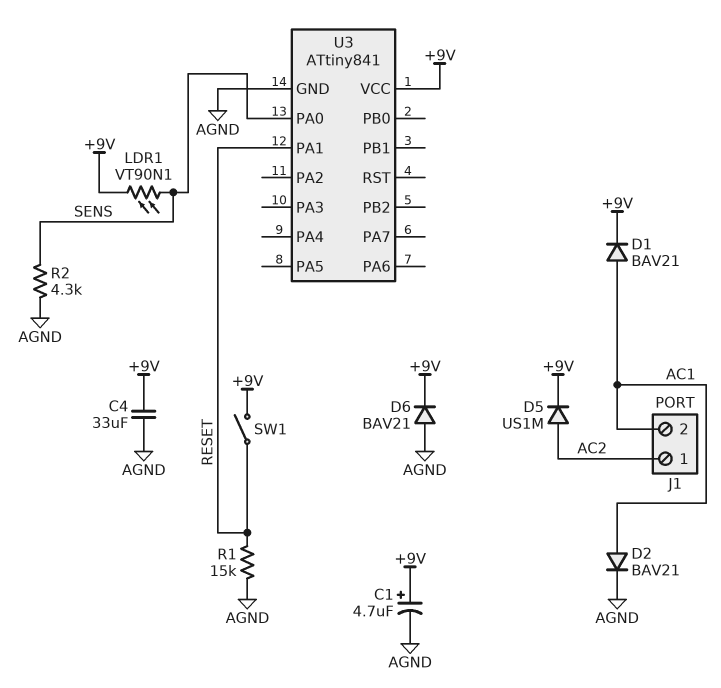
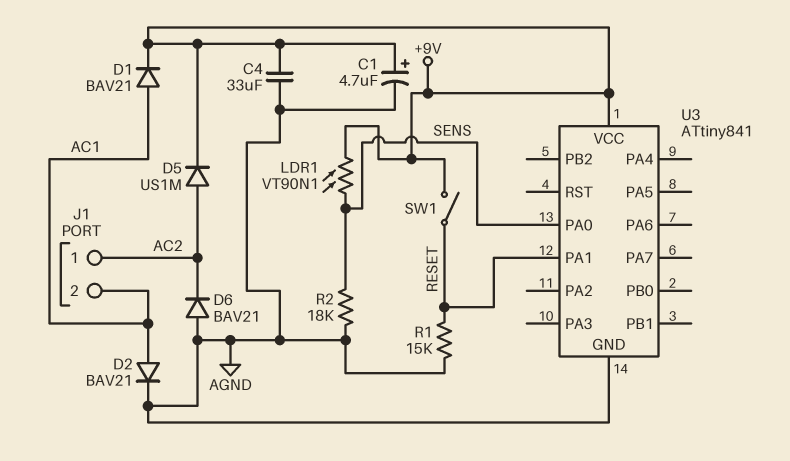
D6: diode BAV21 (A AGND, K +9V) -> diode BAV21 (A AGND, K AC2)
R2: 4.3k (AGND, SENS) -> 18k (AGND, SENS)

